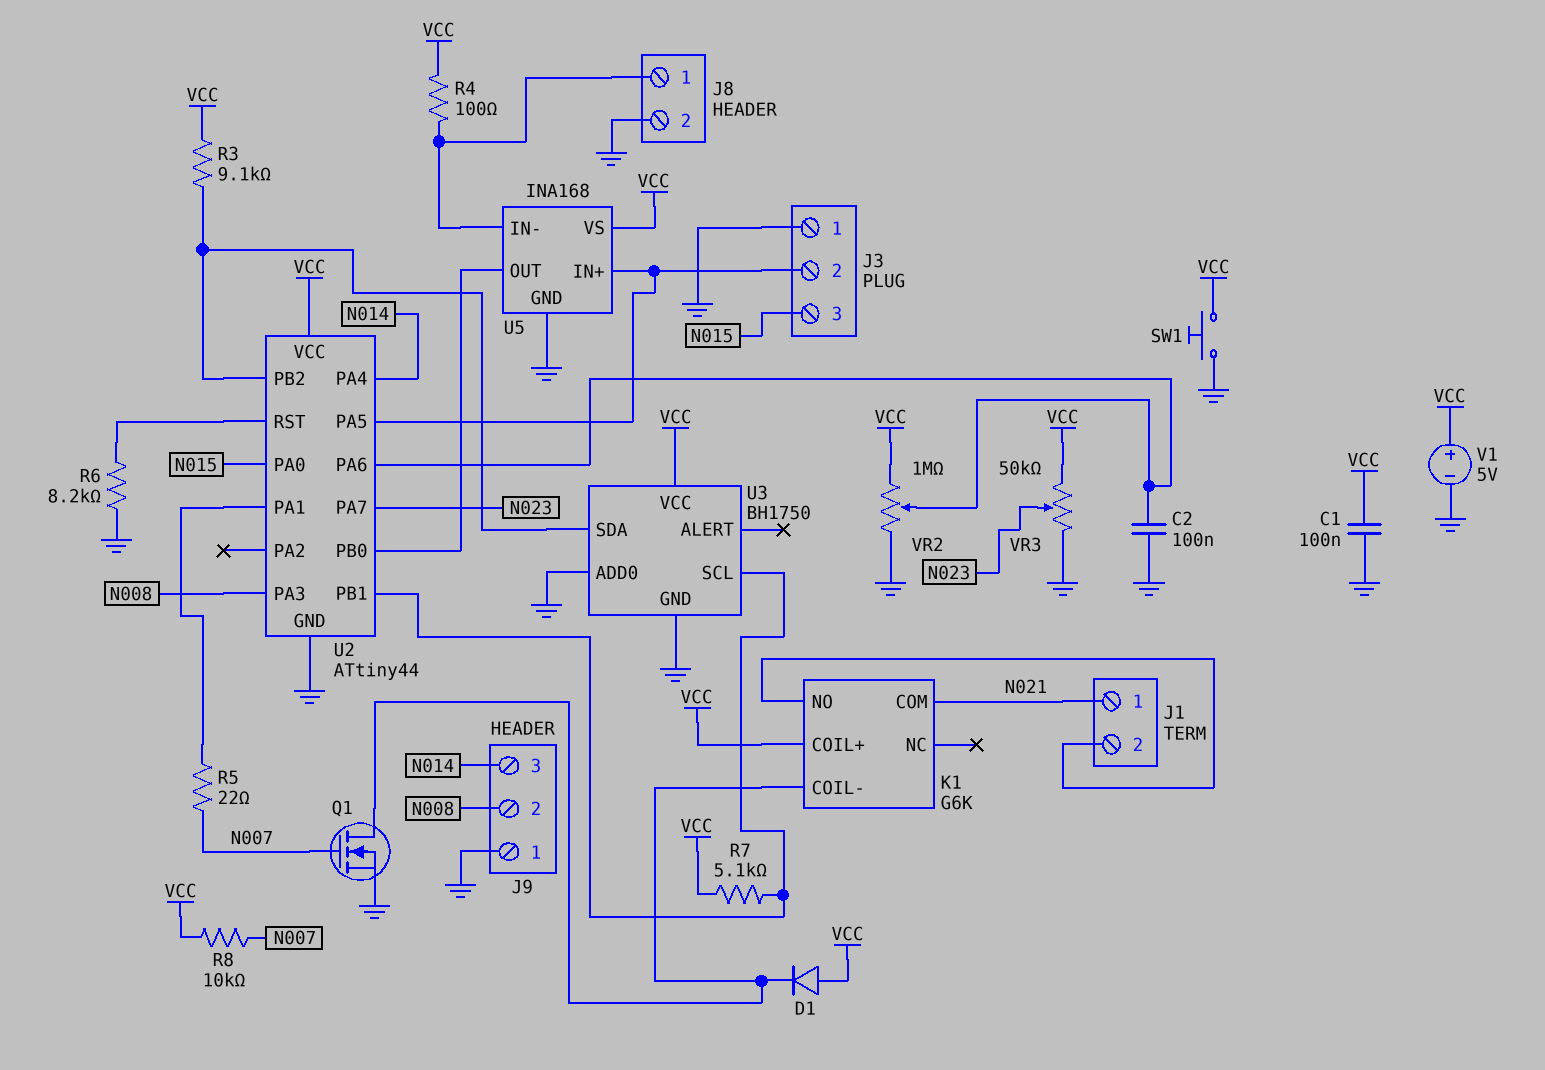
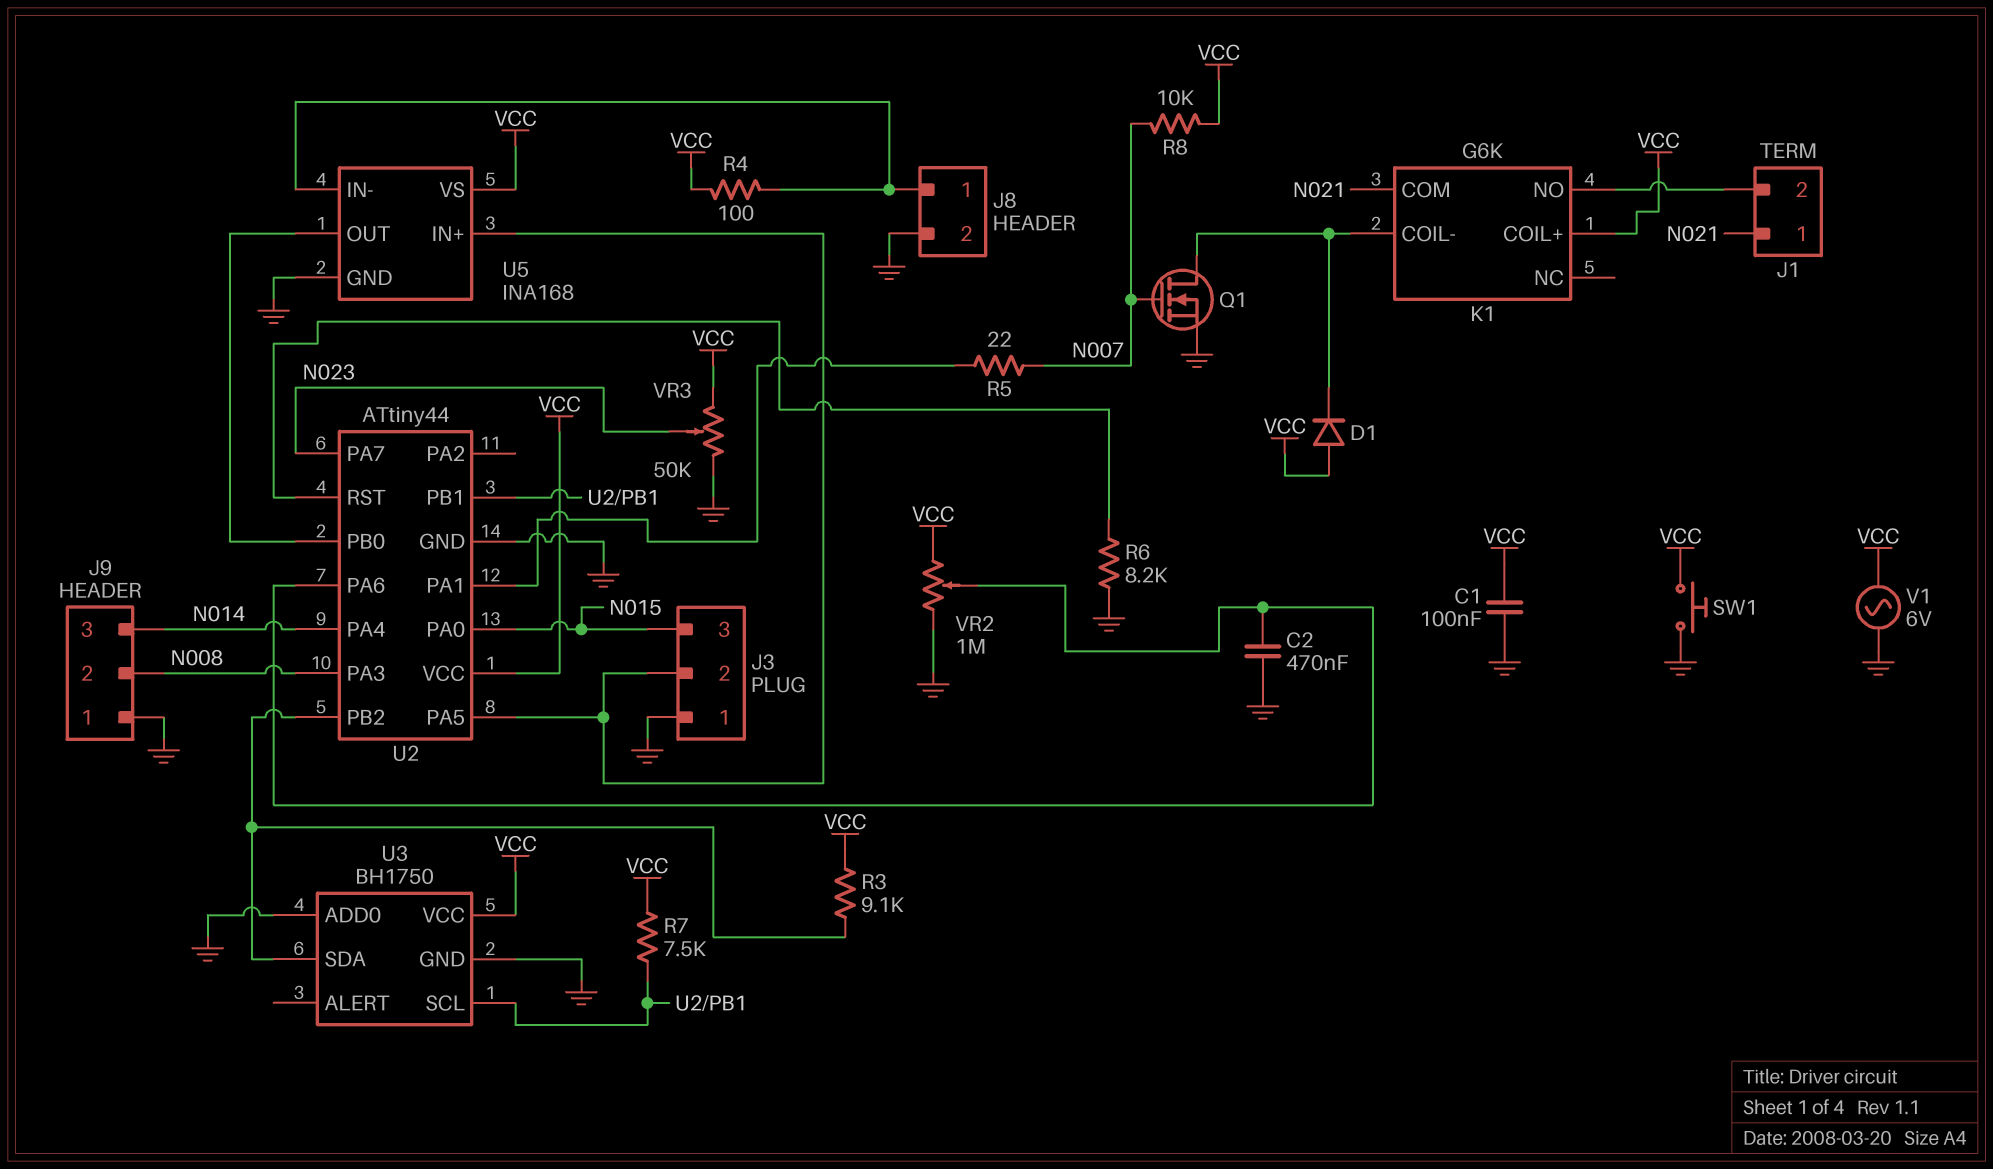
C2: 100nF (GND, U2/PA6) -> 470nF (GND, U2/PA6)
R7: 5.1k (U2/PB1, VCC) -> 7.5k (U2/PB1, VCC)
V1: 5V (plus VCC, minus GND) -> AC 6V (GND, VCC)

